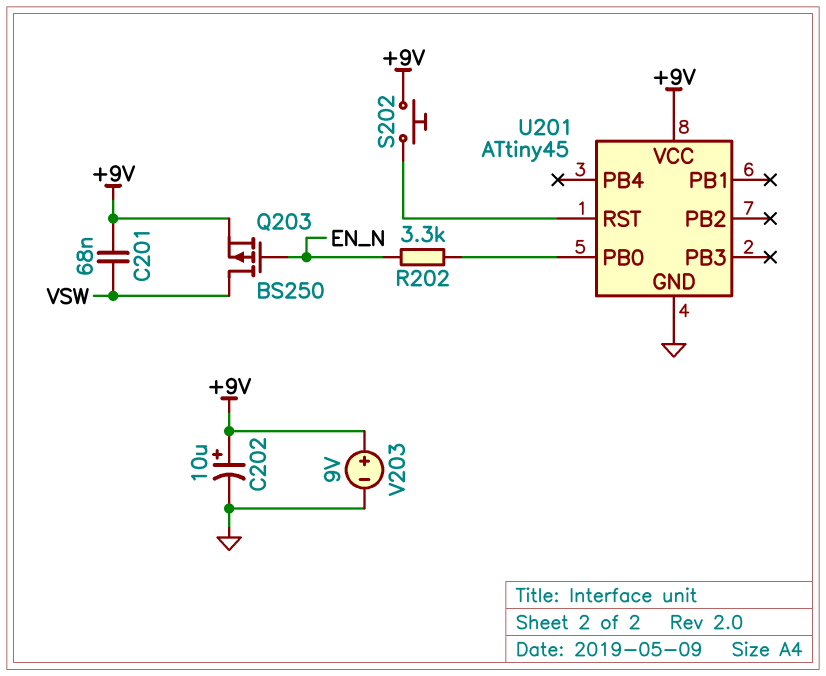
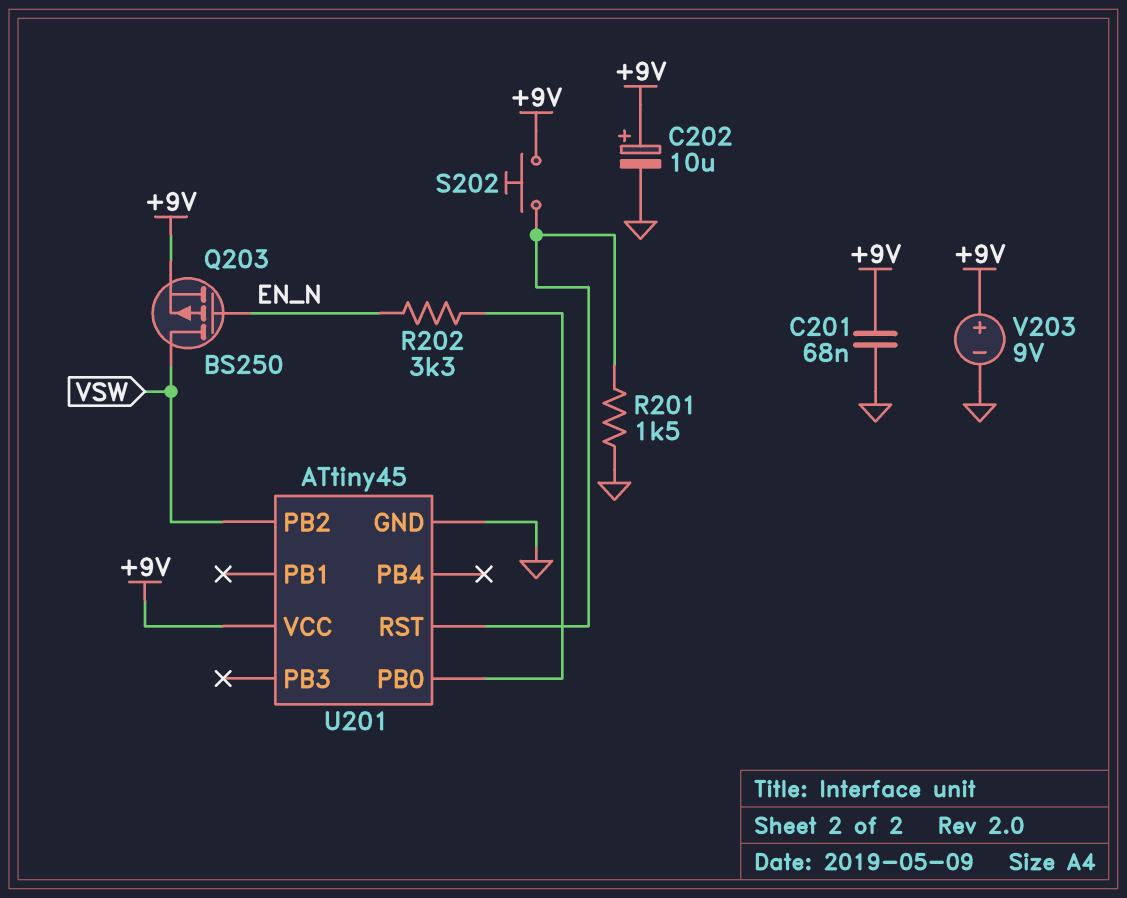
C201: 68nF (+9V, VSW) -> 68nF (+9V, GND)
R201: none -> 1.5k (GND, U201/RST)
U201 pin PB2: none -> VSW

